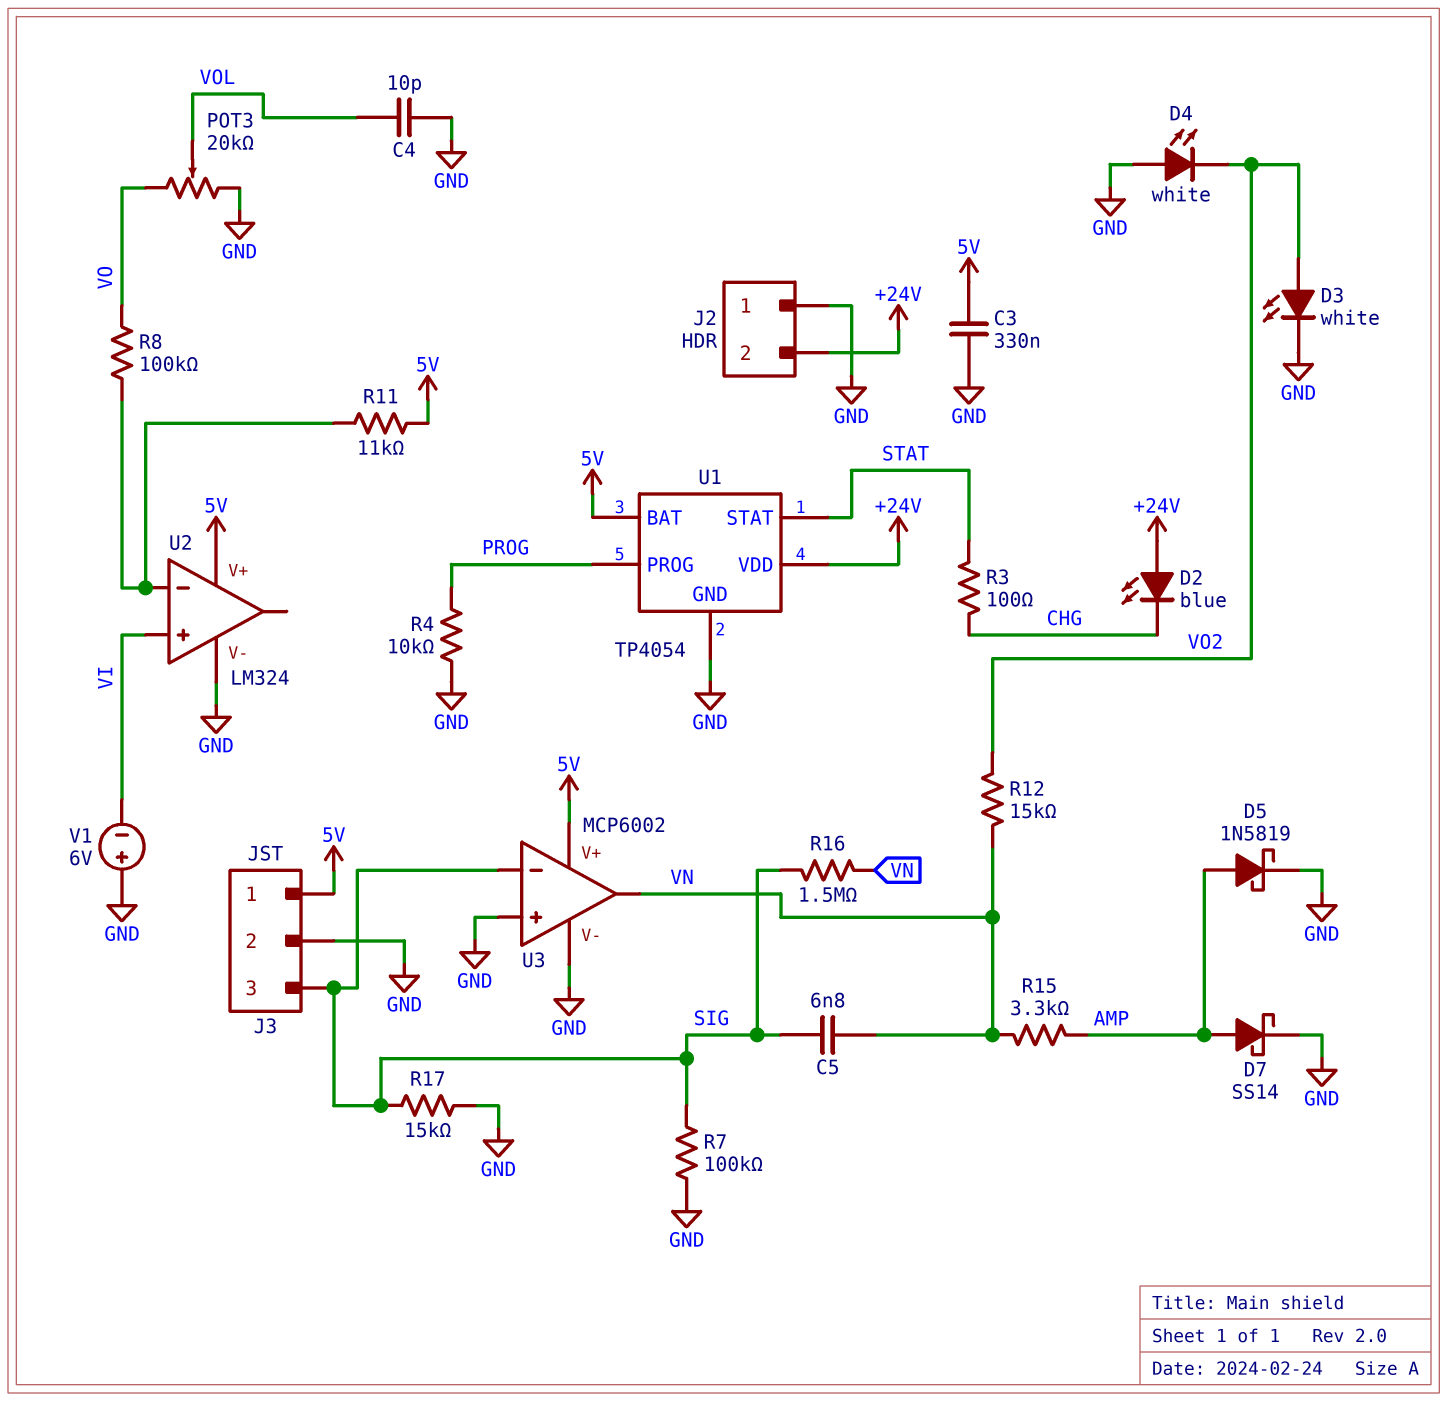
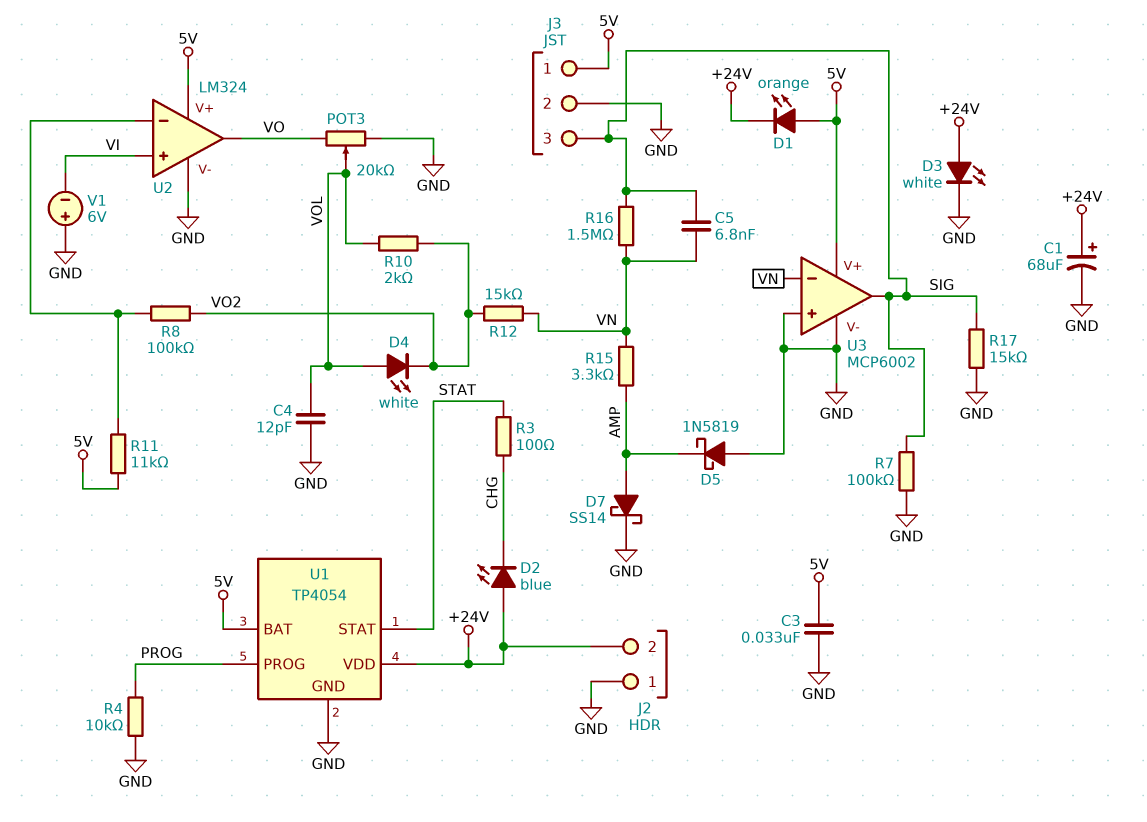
C1: none -> 68uF (plus +24V, minus GND)
C3: 330nF (5V, GND) -> 33nF (5V, GND)
C4: 10pF (GND, VOL) -> 12pF (GND, VOL)
D1: none -> LED orange (A 5V, K +24V)
D3: LED white (A VO2, K GND) -> LED white (A +24V, K GND)
D4: LED white (A GND, K VO2) -> LED white (A VOL, K VO2)
D5: schottky 1N5819 (A AMP, K GND) -> schottky 1N5819 (A GND, K AMP)
R8: 100k (U2/in-, VO) -> 100k (U2/in-, VO2)
R10: none -> 2k (VO2, VOL)
U2 pin out: none -> VO
U3 pin in-: SIG -> VN
U3 pin out: VN -> SIG

